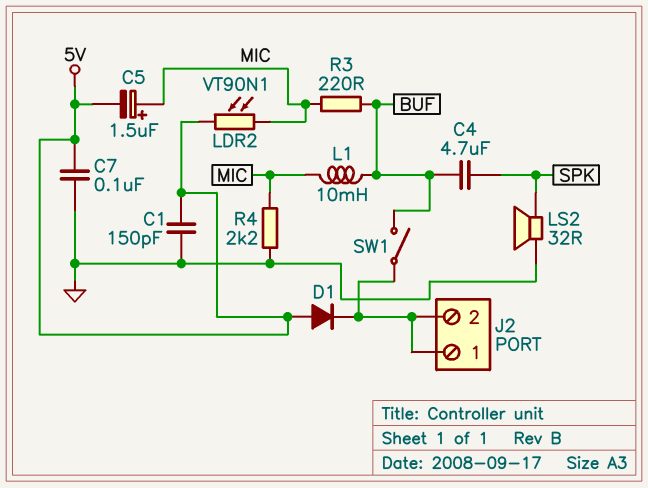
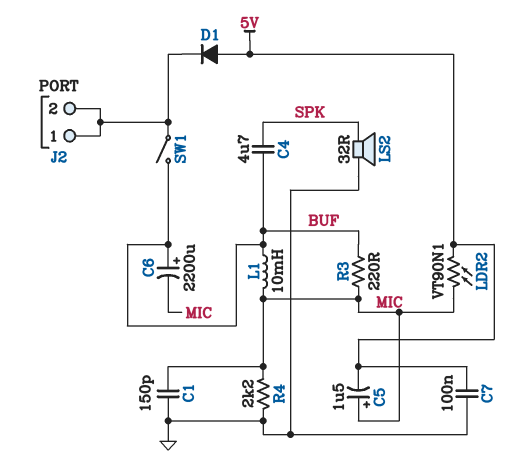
C1: 150pF (5V, GND) -> 150pF (GND, MIC)
C6: none -> 2200uF (plus BUF, minus MIC)

